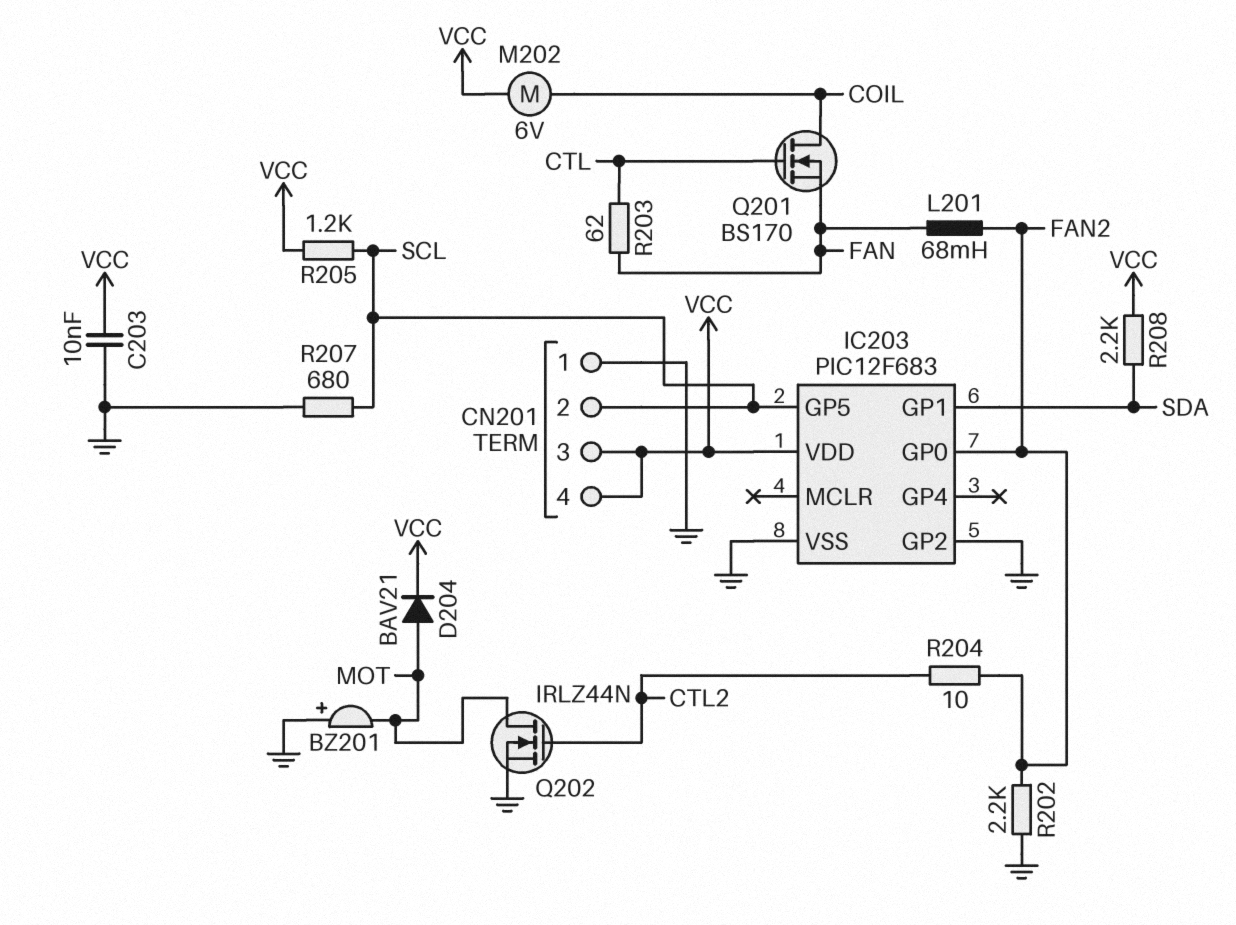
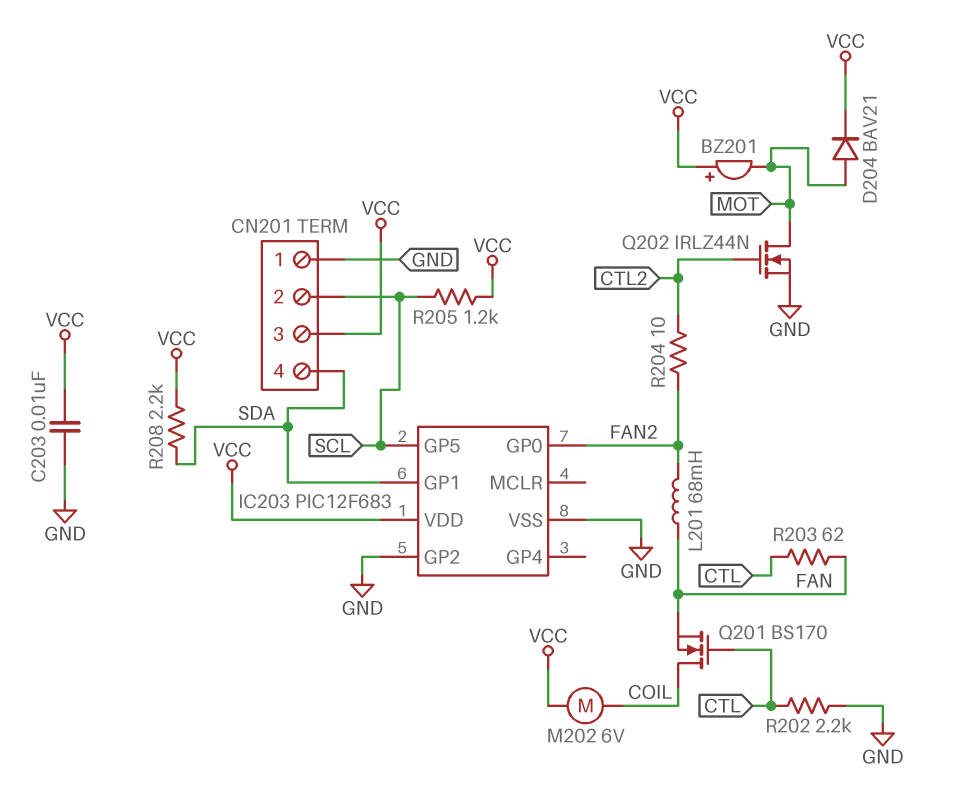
BZ201: buzzer (plus GND, minus MOT) -> buzzer (plus VCC, minus MOT)
CN201 pin 4: VCC -> SDA
R202: 2.2k (FAN2, GND) -> 2.2k (CTL, GND)
R207: 680 (GND, SCL) -> none

